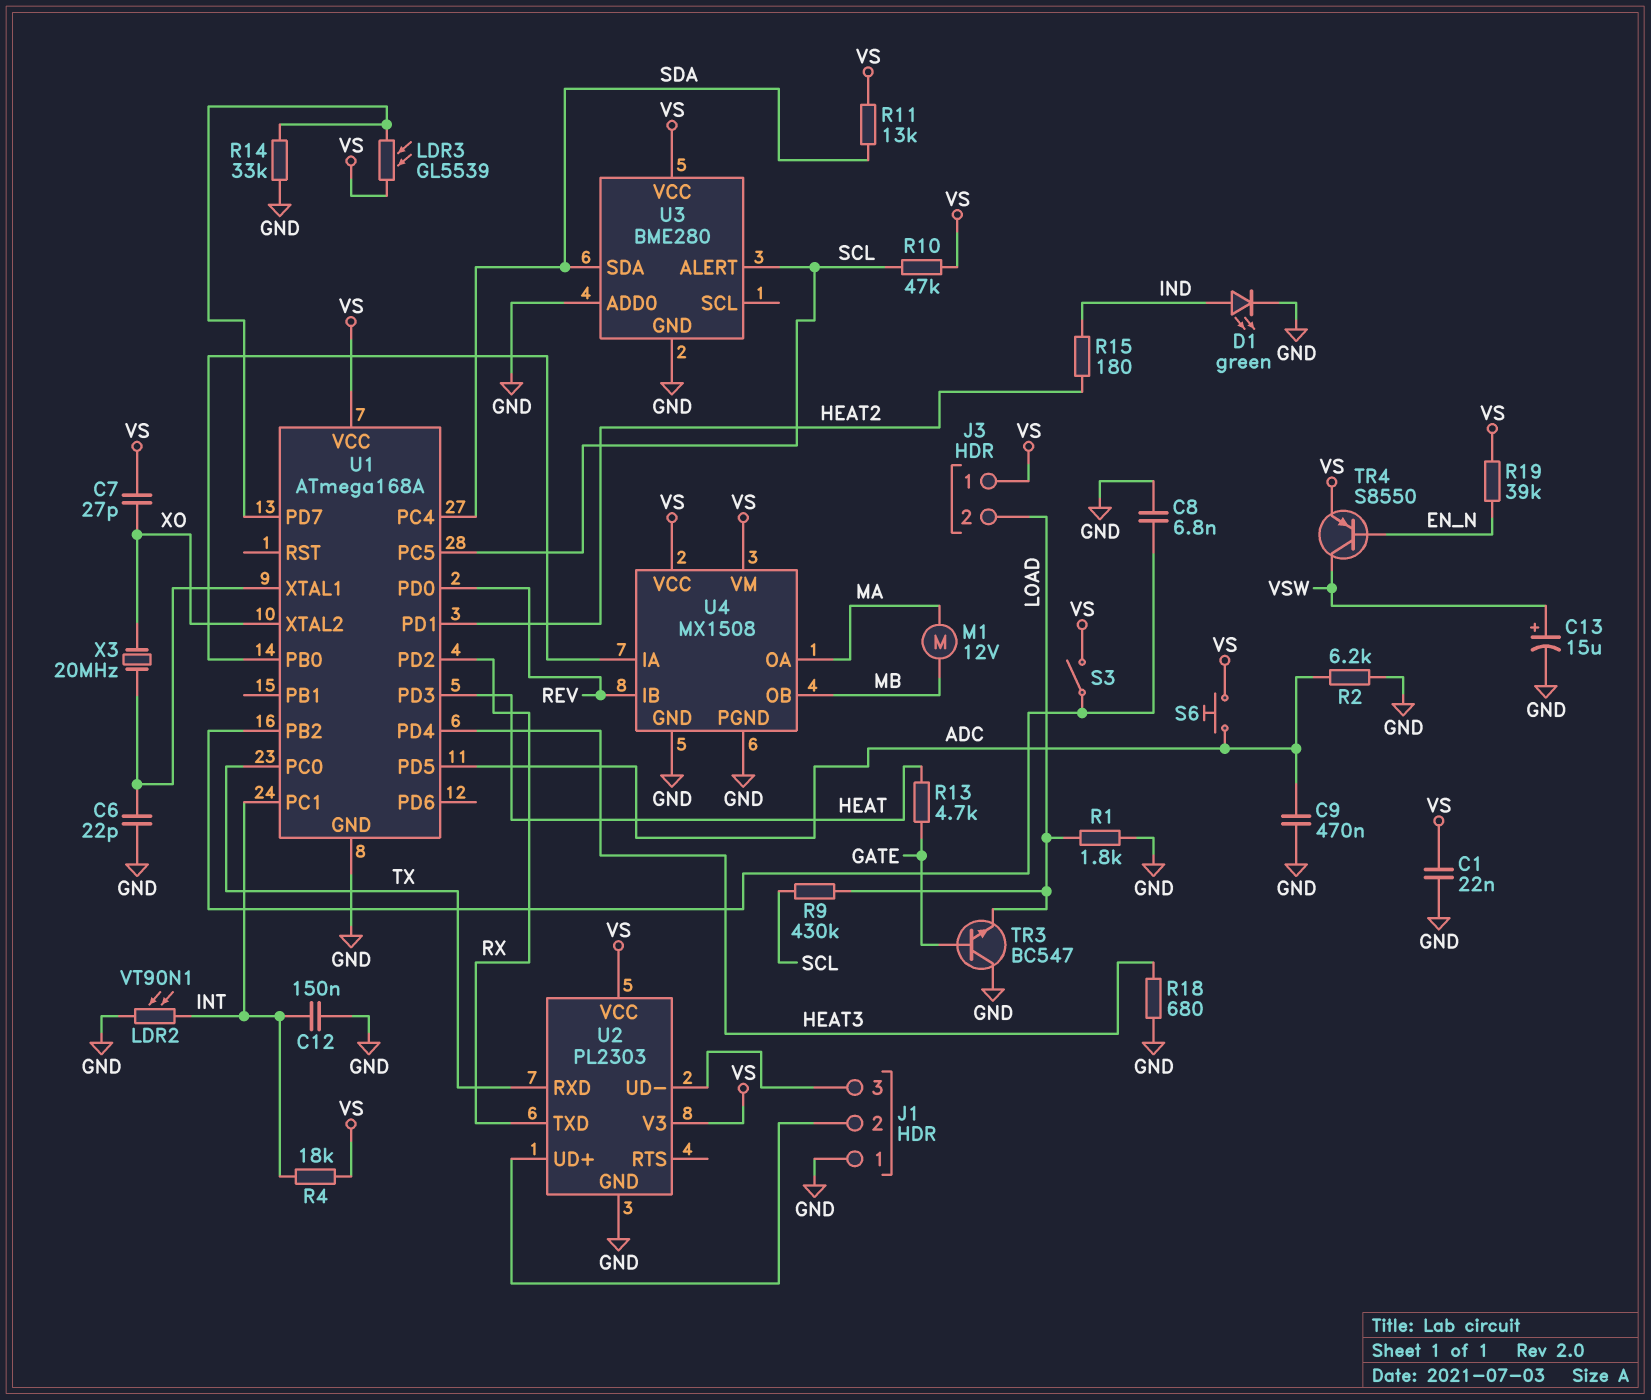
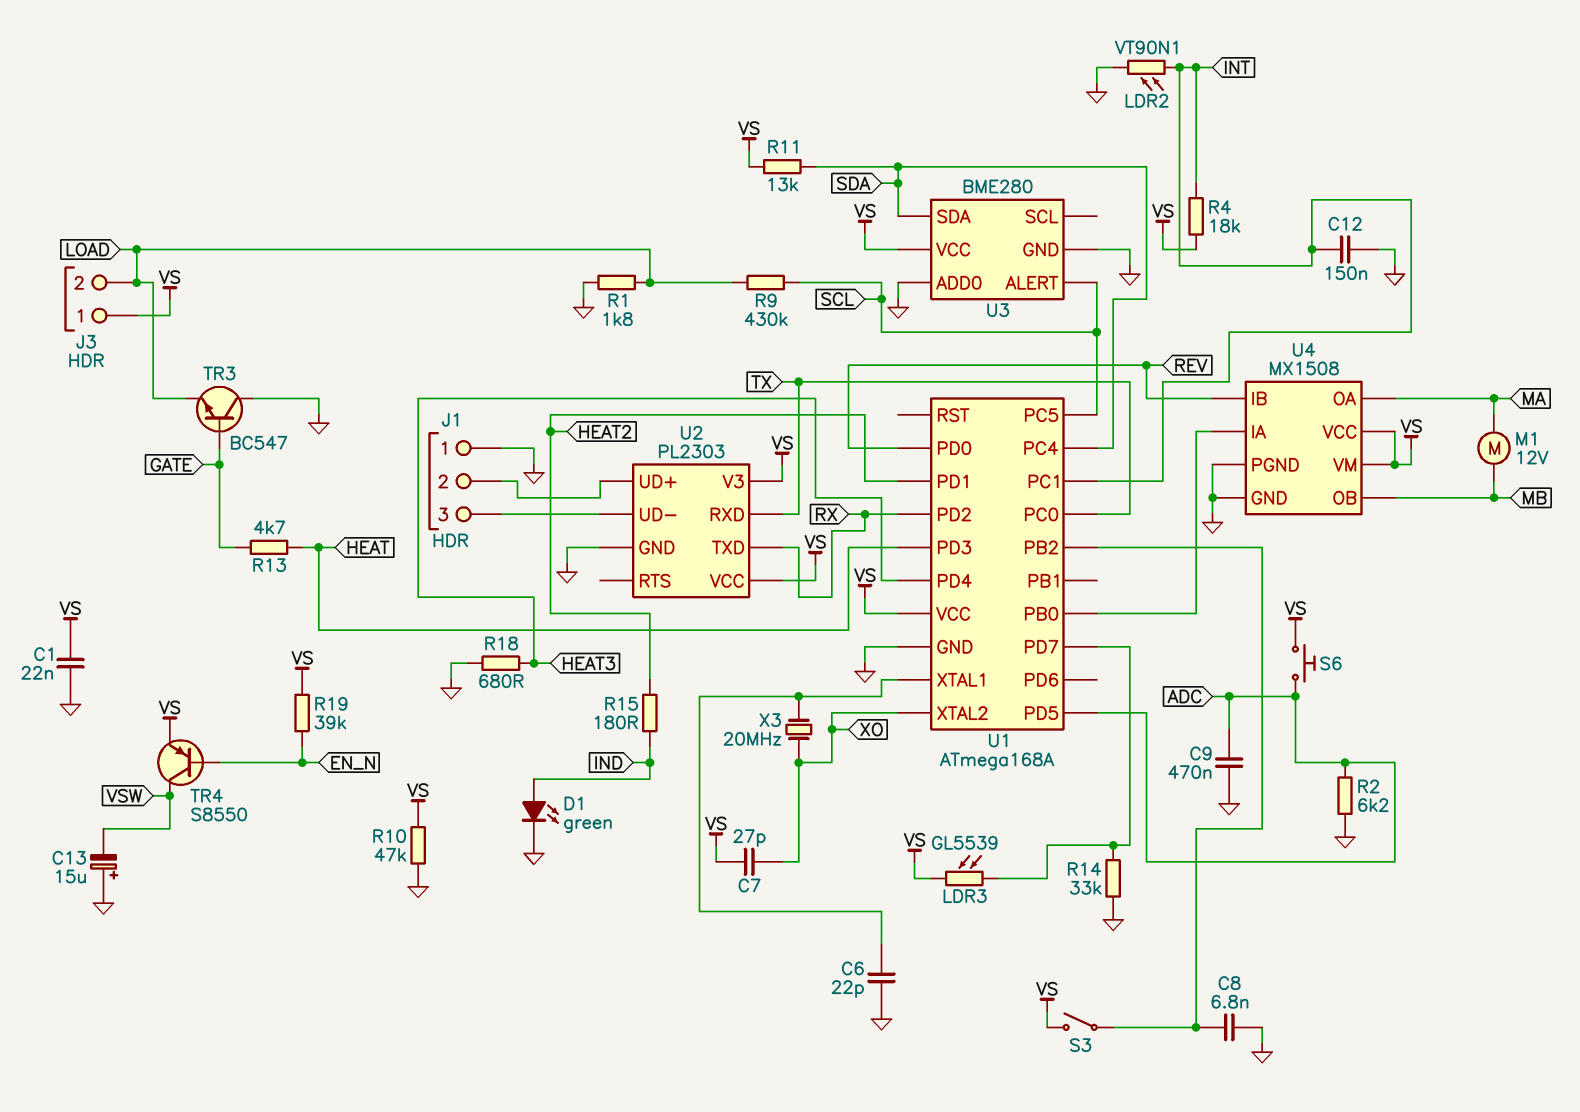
C13: 15uF (plus VSW, minus GND) -> 15uF (plus GND, minus VSW)
R10: 47k (SCL, VS) -> 47k (GND, VS)

